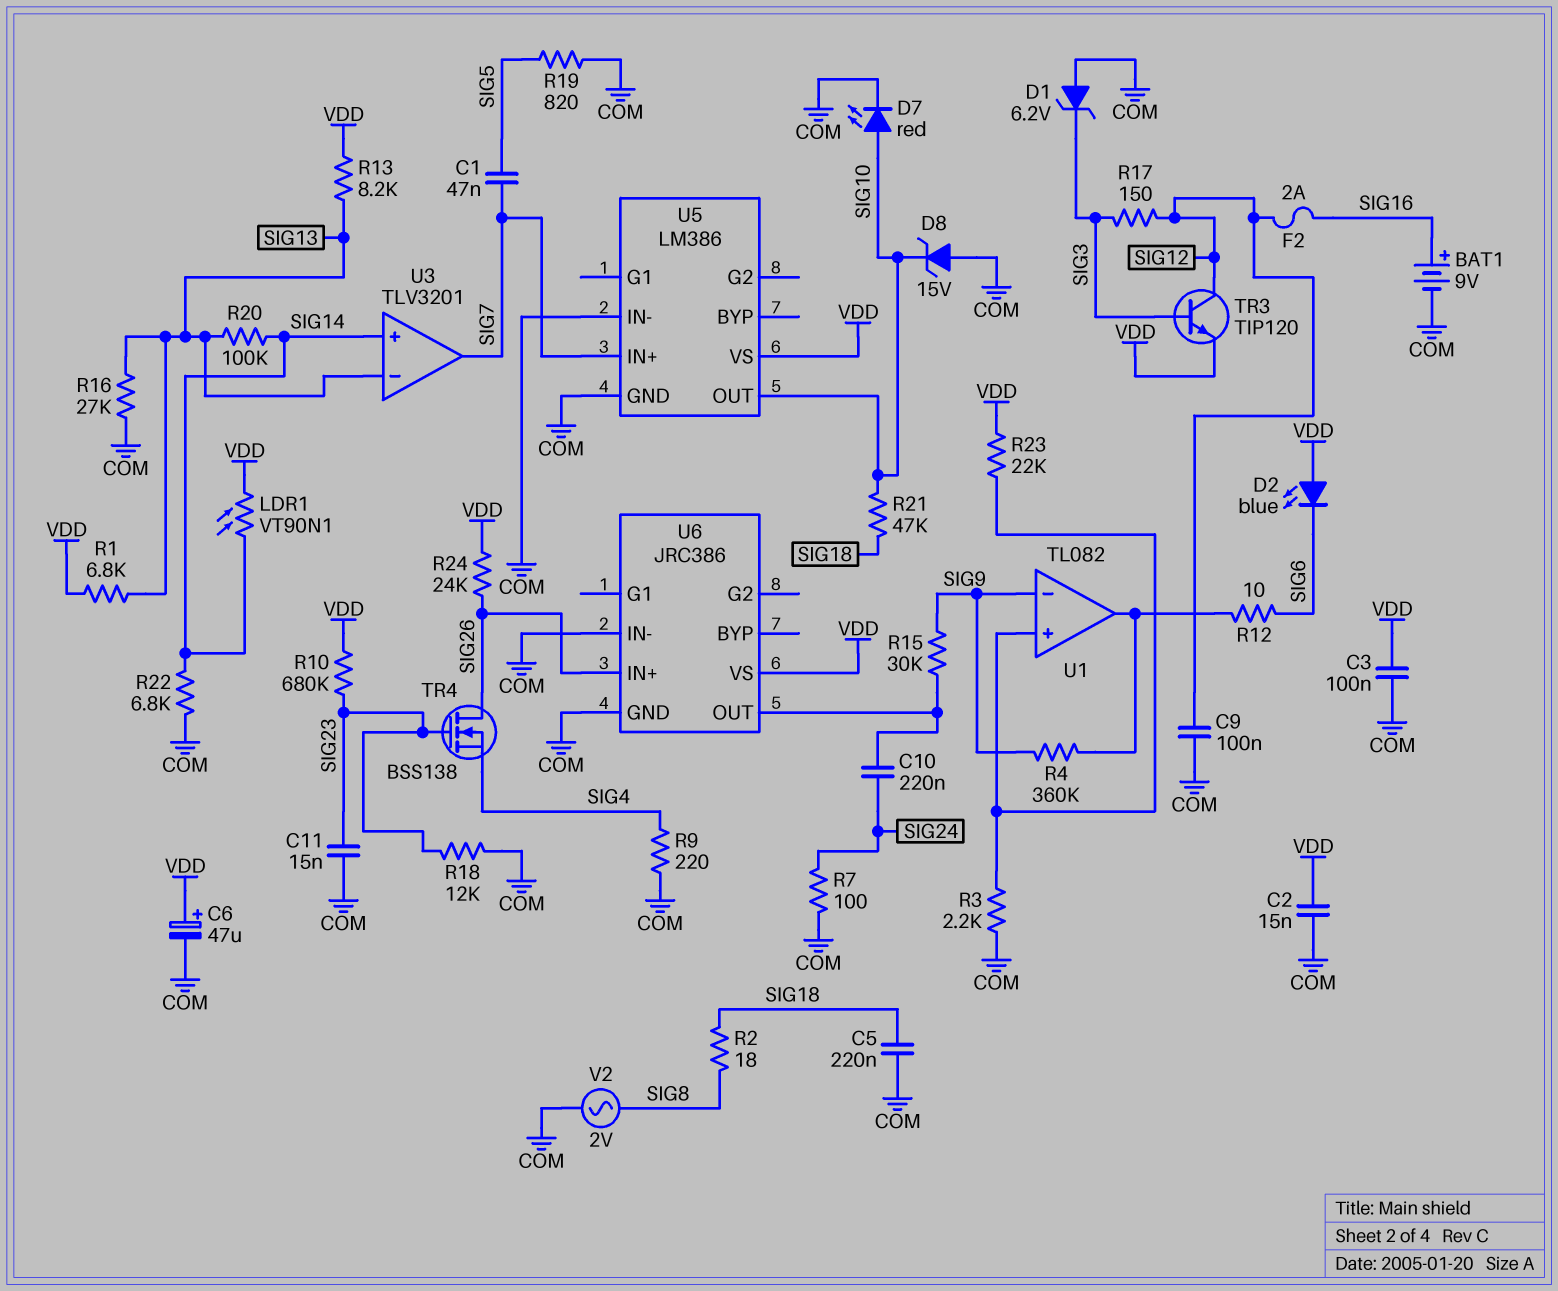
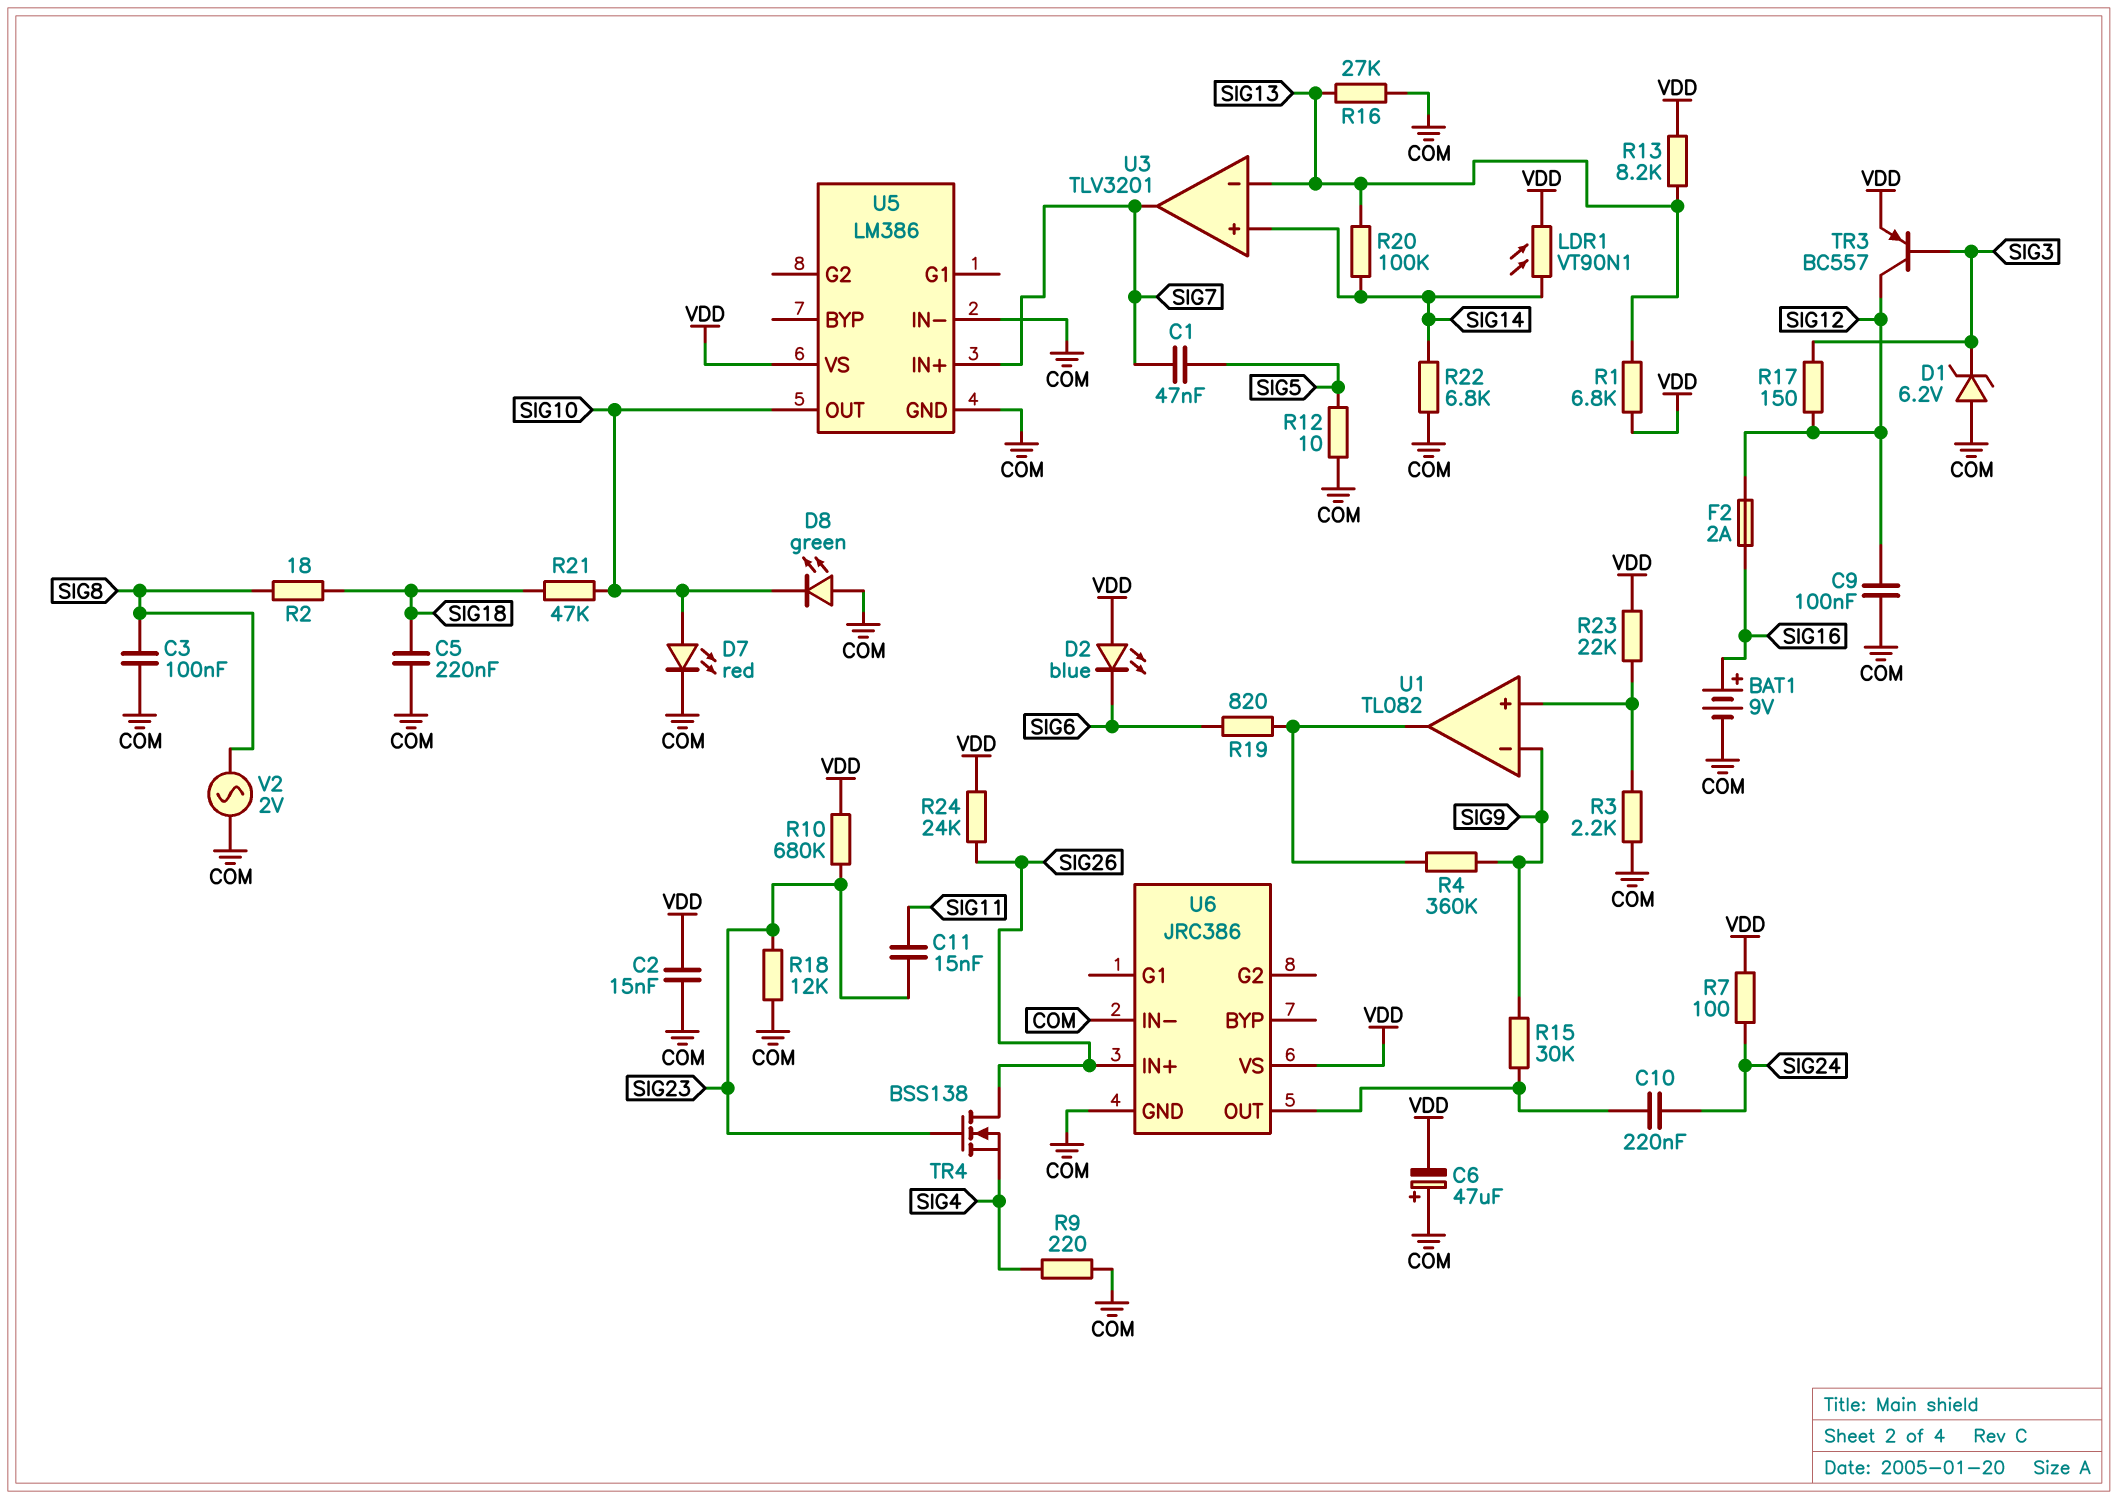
C3: 100nF (COM, VDD) -> 100nF (COM, SIG8)
C6: 47uF (plus VDD, minus COM) -> 47uF (plus COM, minus VDD)
C11: 15nF (COM, SIG23) -> 15nF (SIG11, SIG23)
D8: zener 15V (A COM, K SIG10) -> LED green (A COM, K SIG10)
R7: 100 (COM, SIG24) -> 100 (SIG24, VDD)
R12: 10 (SIG6, U1/out) -> 10 (COM, SIG5)
R19: 820 (COM, SIG5) -> 820 (SIG6, U1/out)
TR3: NPN TIP120 (B SIG3, C SIG12, E VDD) -> PNP BC557 (B SIG3, C SIG12, E VDD)

